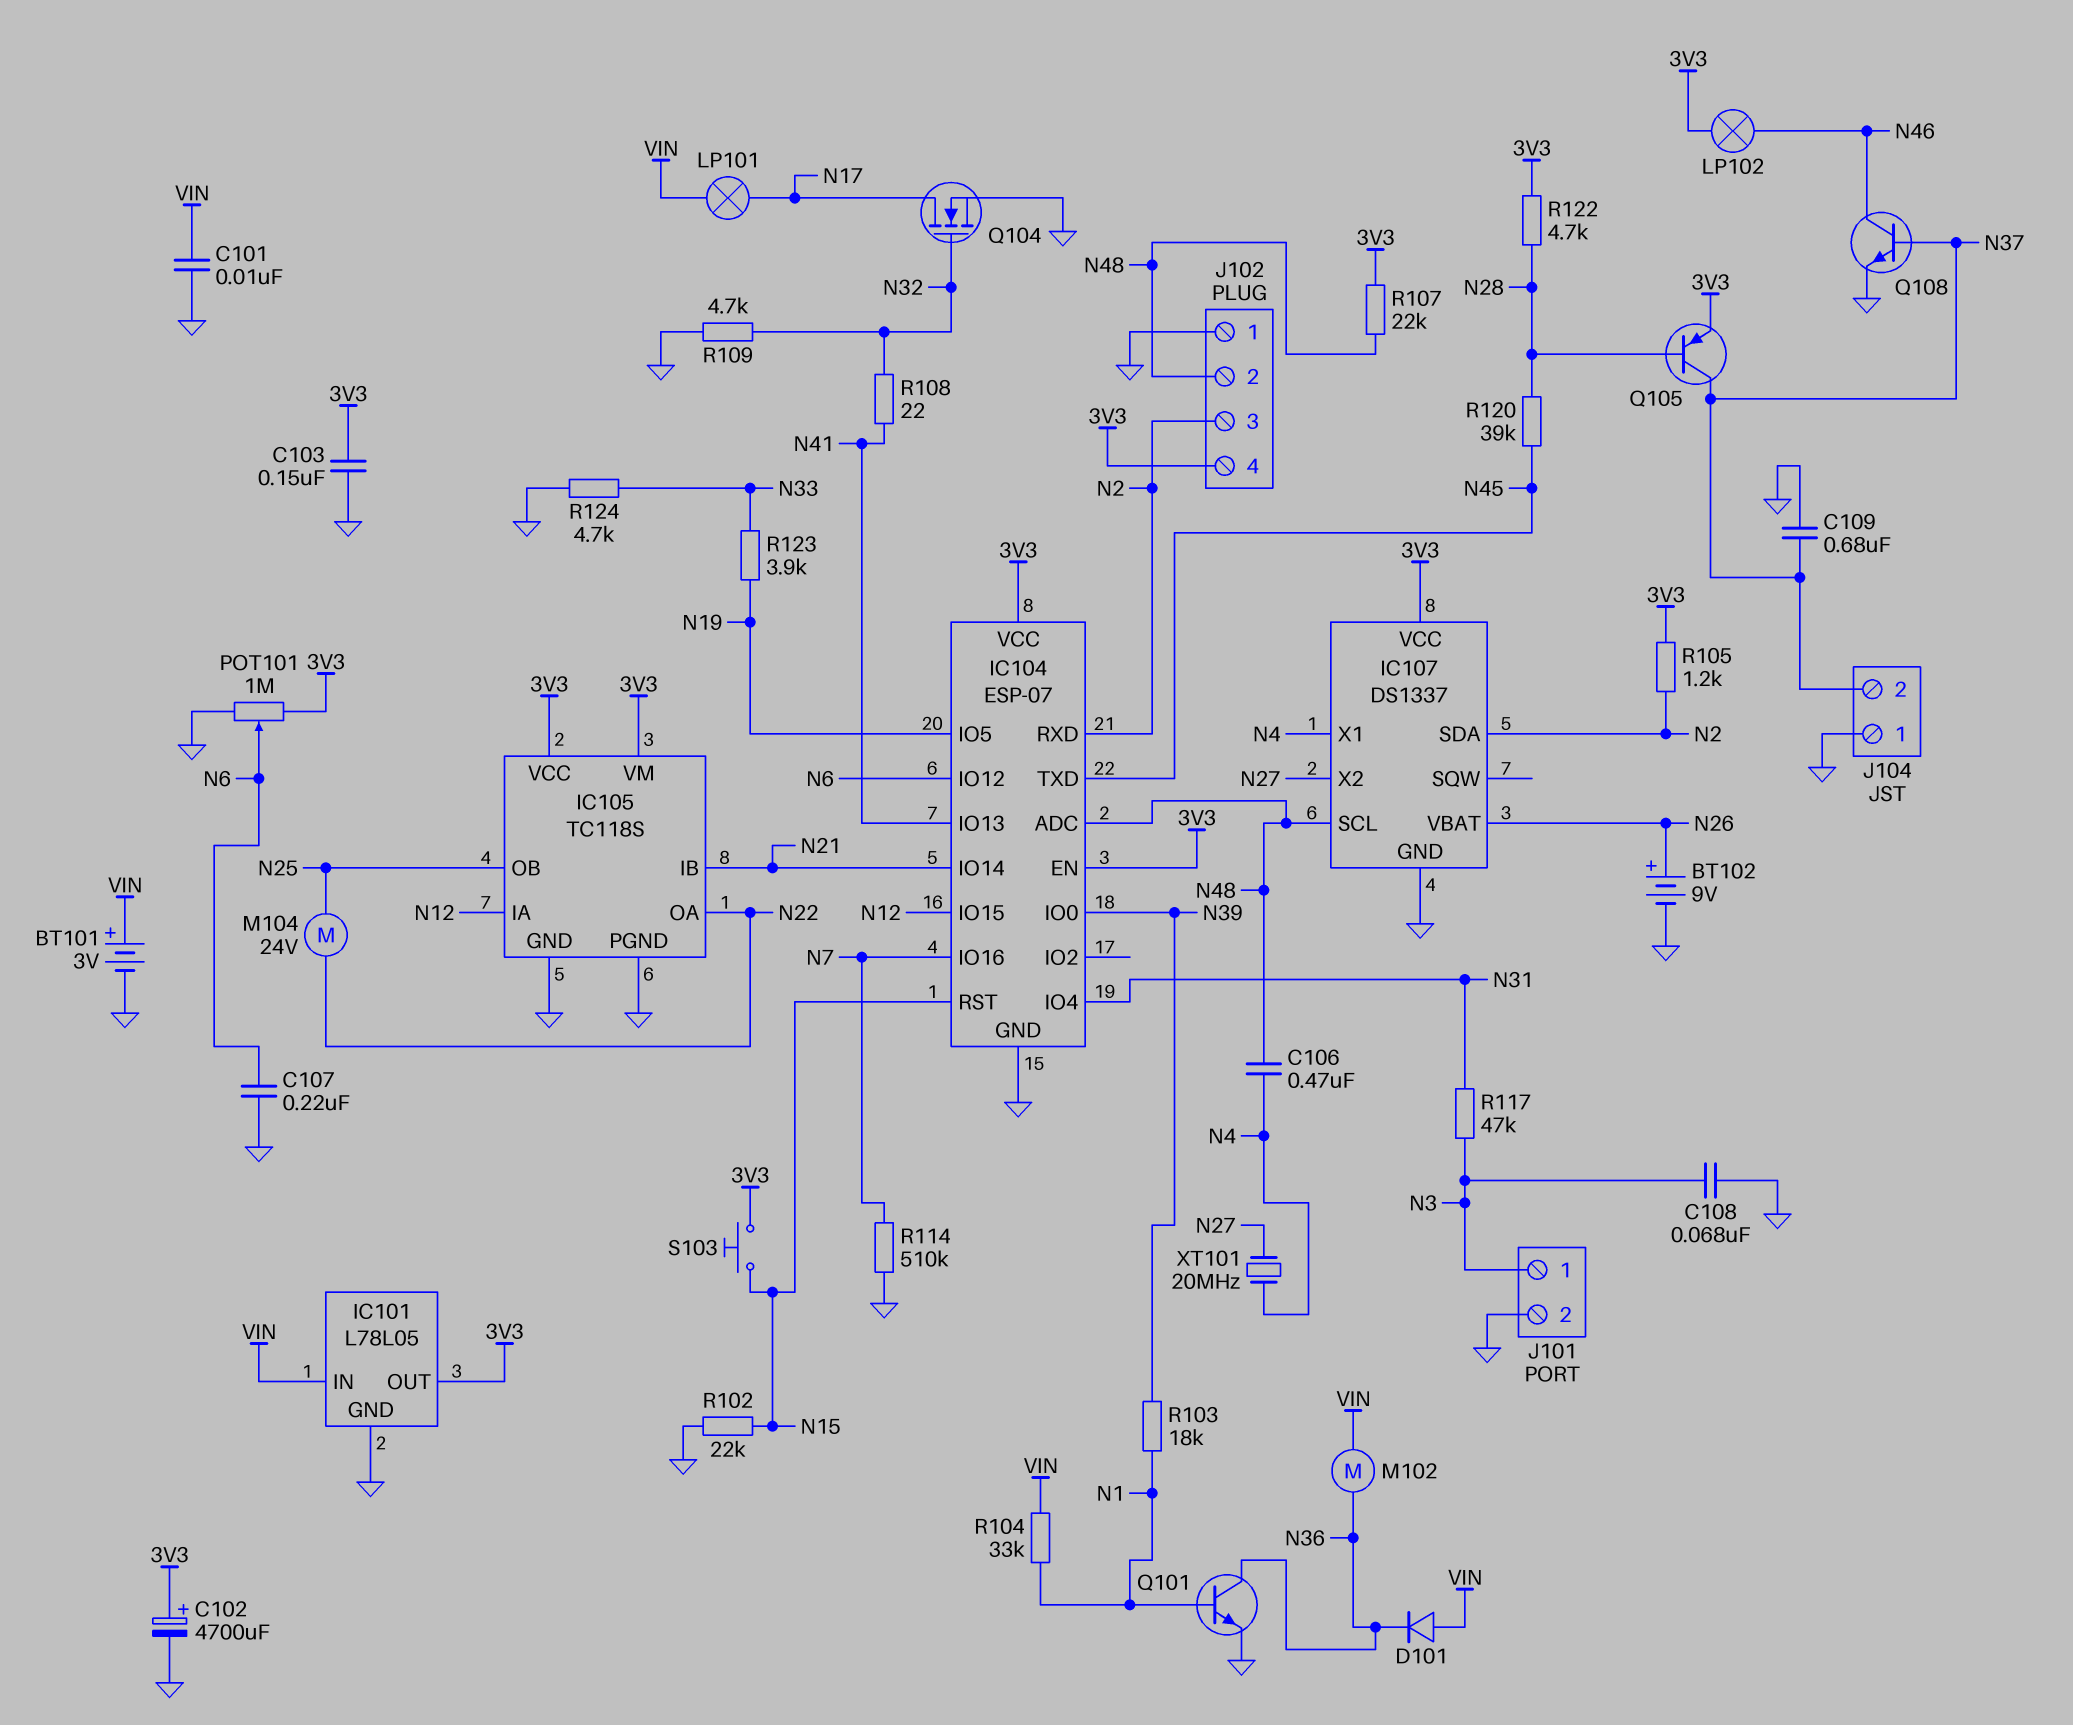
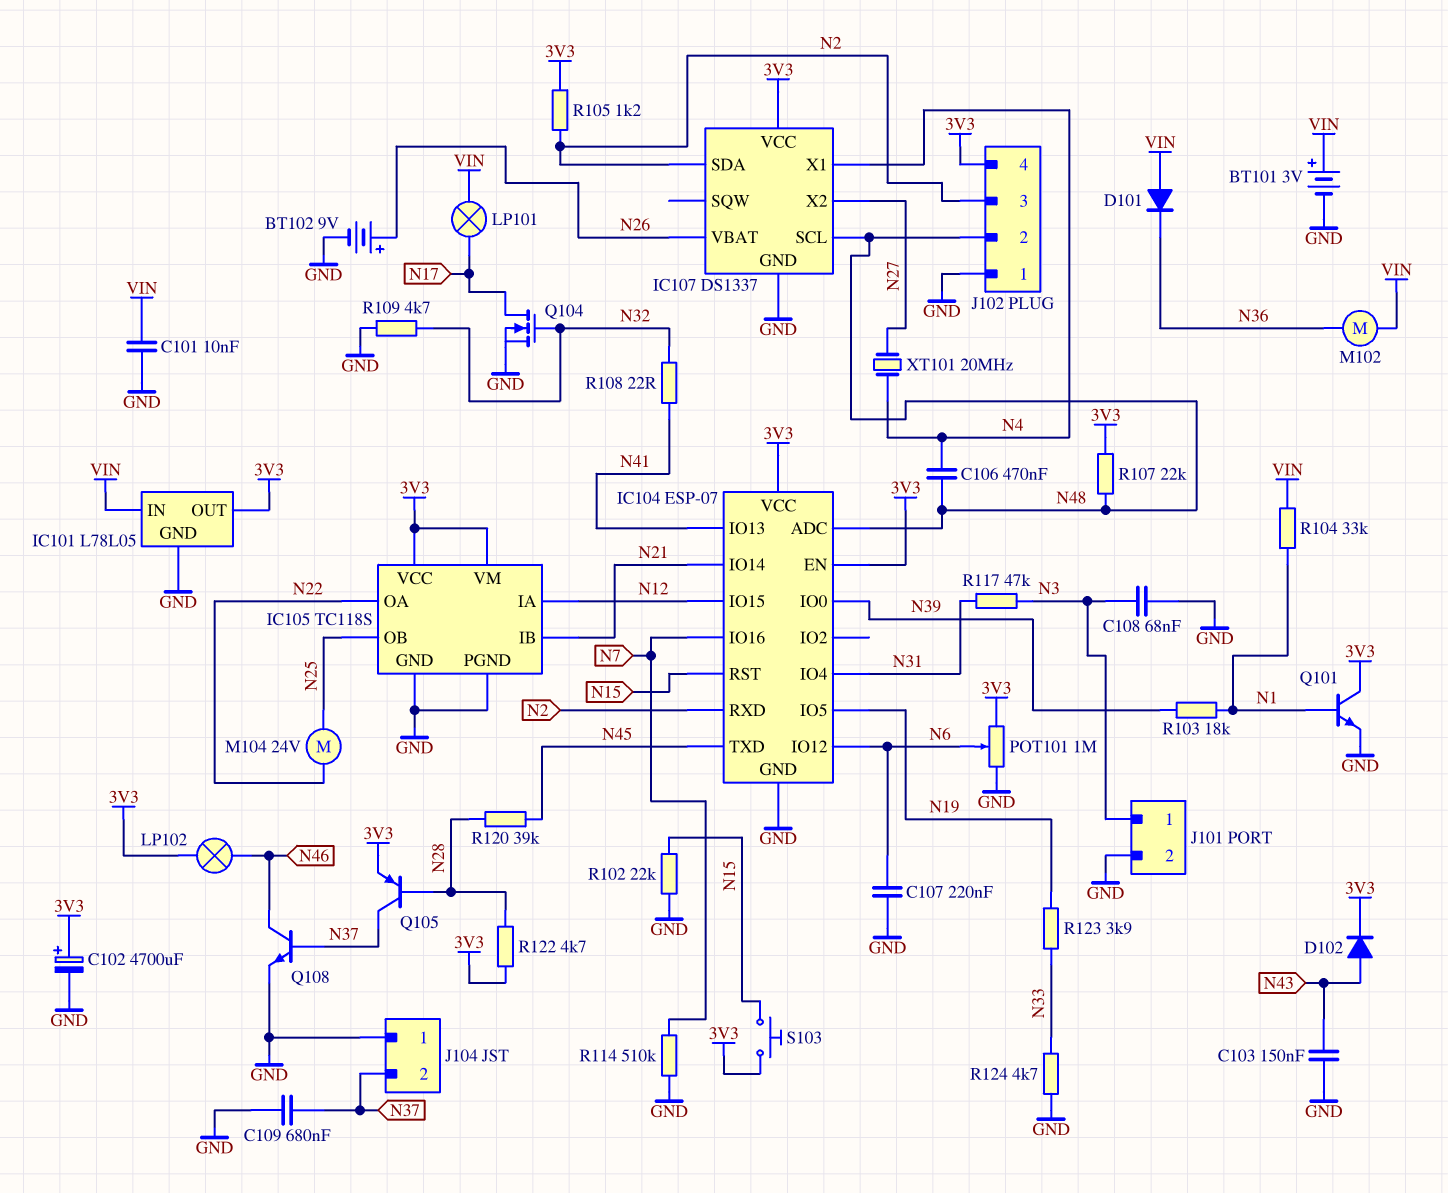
C103: 150nF (3V3, GND) -> 150nF (GND, N43)
D102: none -> diode (A N43, K 3V3)
Q101: NPN (B N1, C N36, E GND) -> NPN (B N1, C 3V3, E GND)

